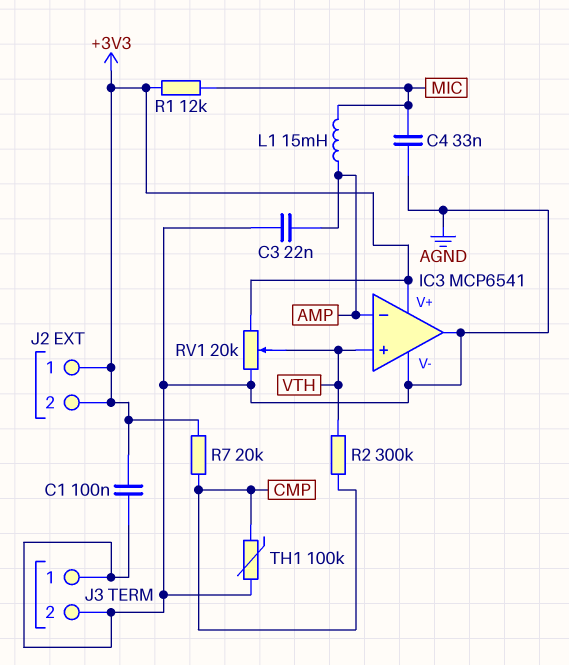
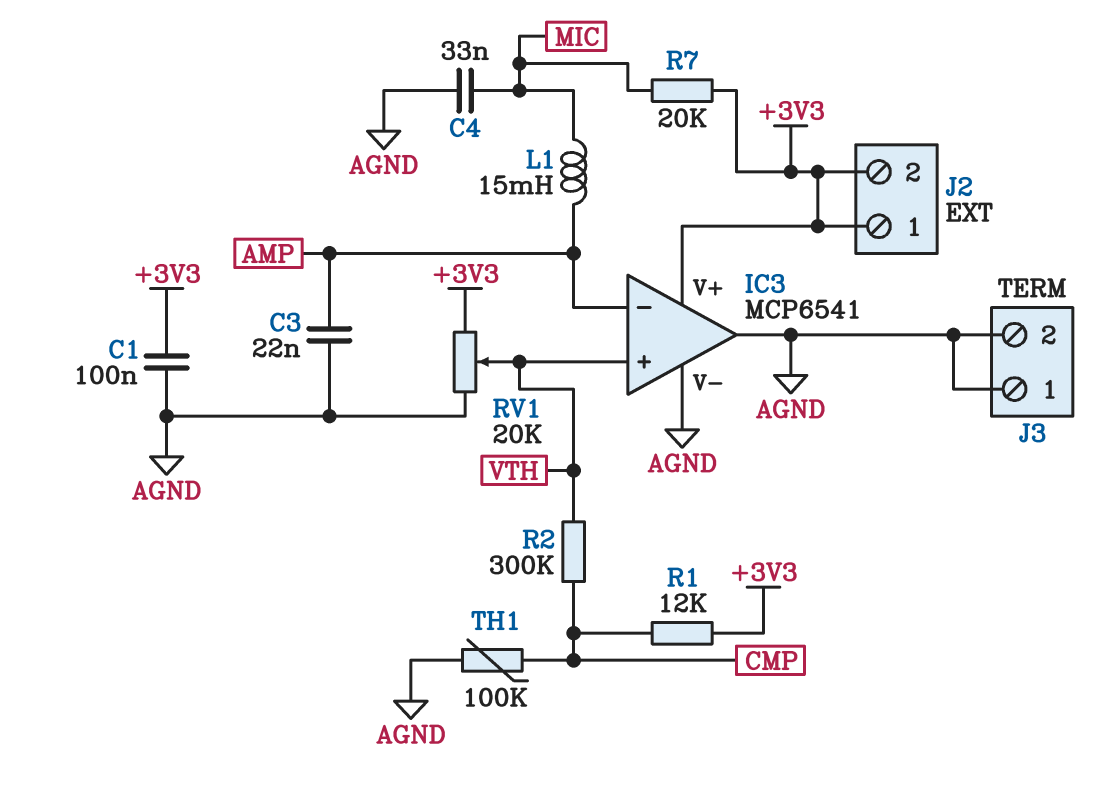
R1: 12k (+3V3, MIC) -> 12k (+3V3, CMP)
R7: 20k (+3V3, CMP) -> 20k (+3V3, MIC)

